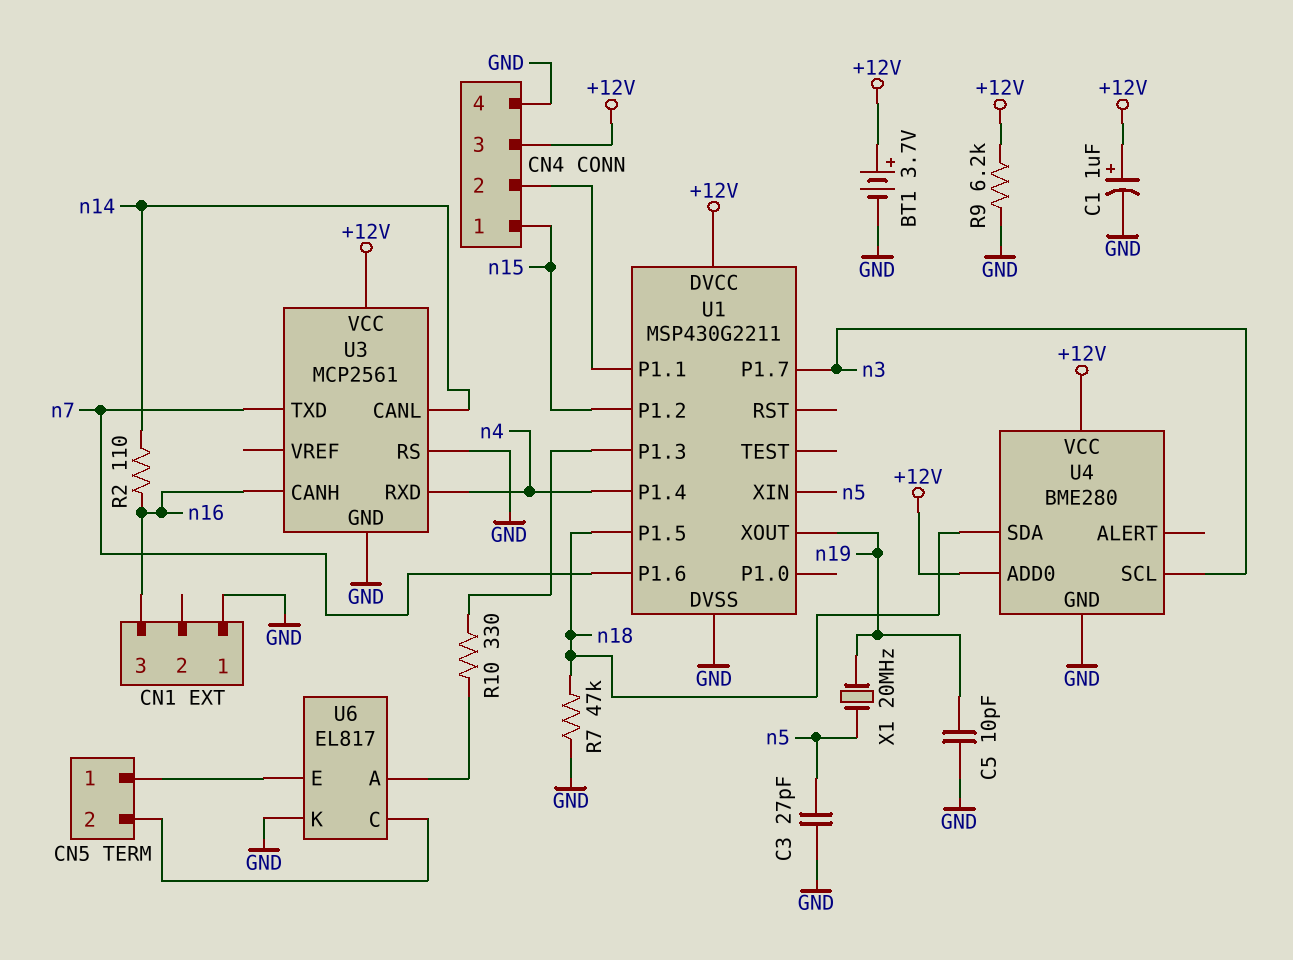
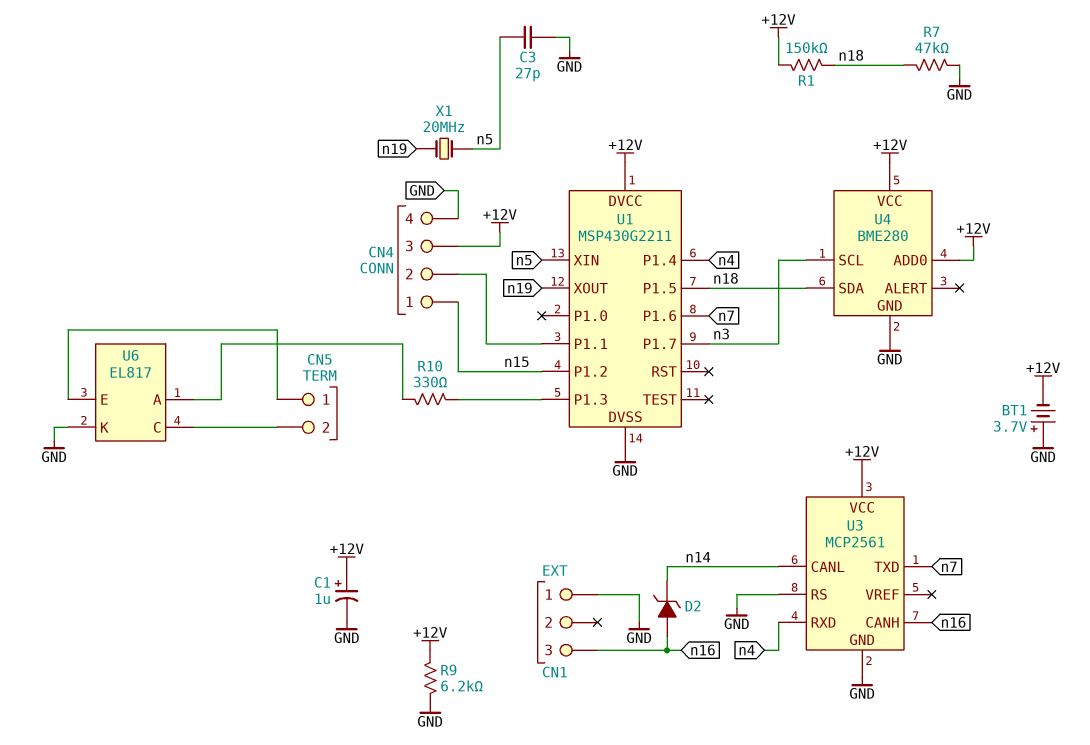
BT1: 3.7V (plus +12V, minus GND) -> 3.7V (plus GND, minus +12V)
C5: 10pF (GND, n19) -> none
D2: none -> zener (A n16, K n14)
R1: none -> 150k (+12V, n18)
R2: 110 (n14, n16) -> none

